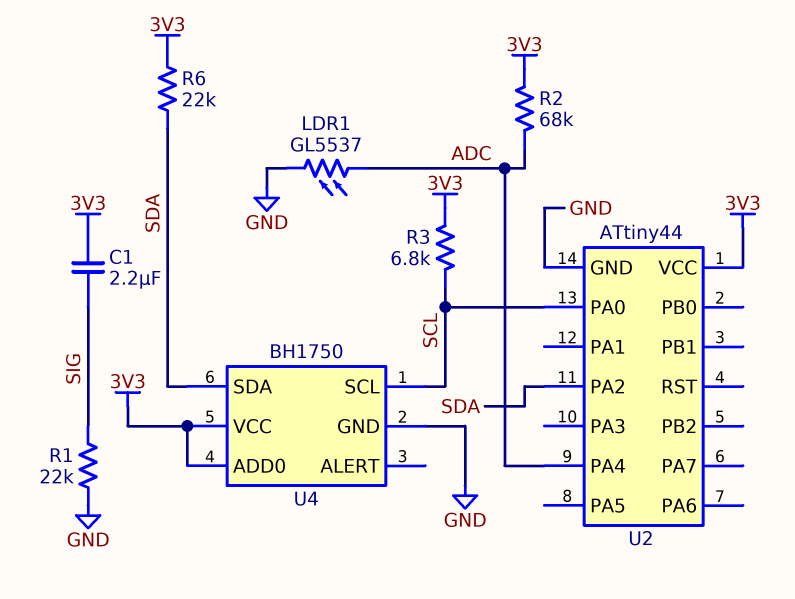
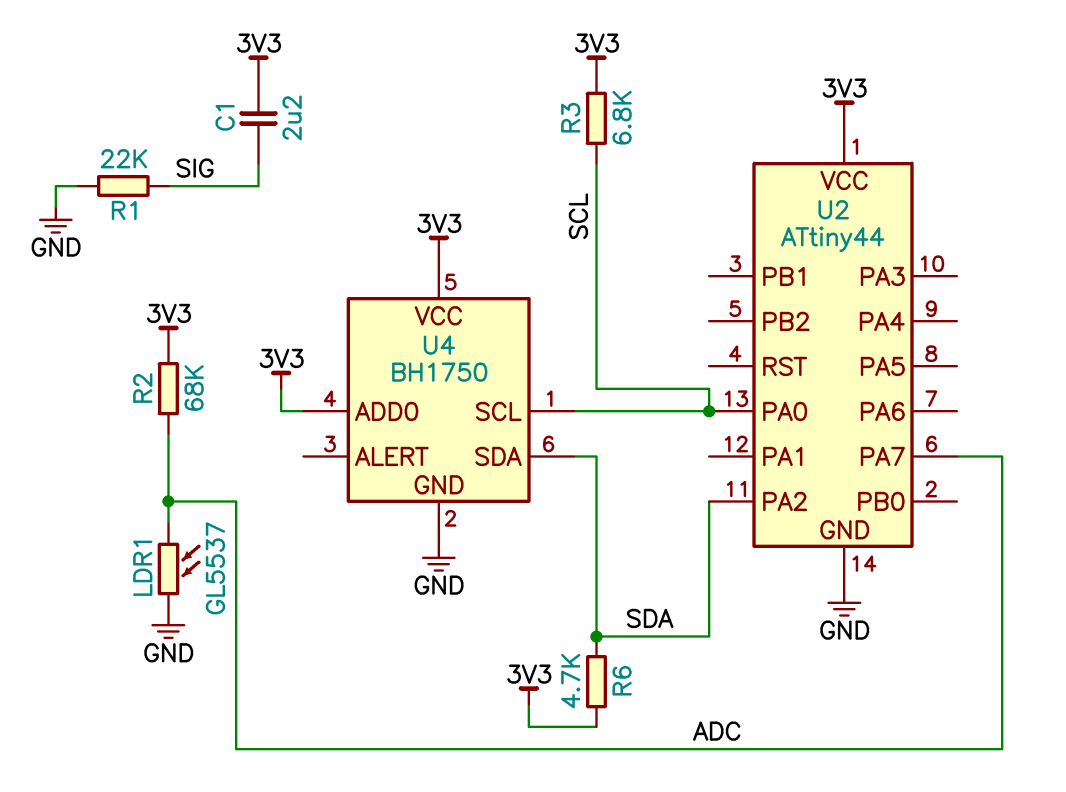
R6: 22k (3V3, SDA) -> 4.7k (3V3, SDA)
U2 pin PA4: ADC -> none
U2 pin PA7: none -> ADC

